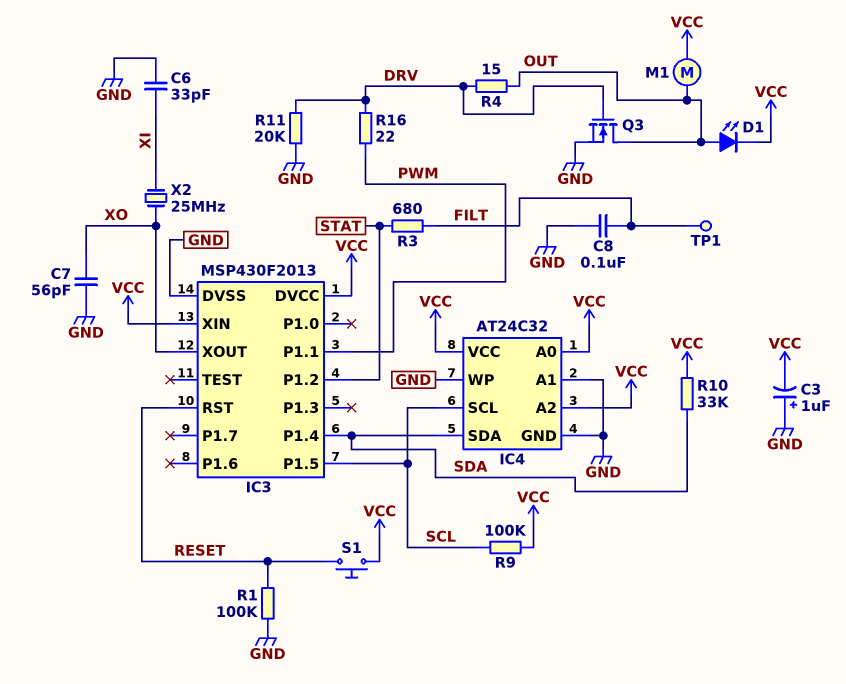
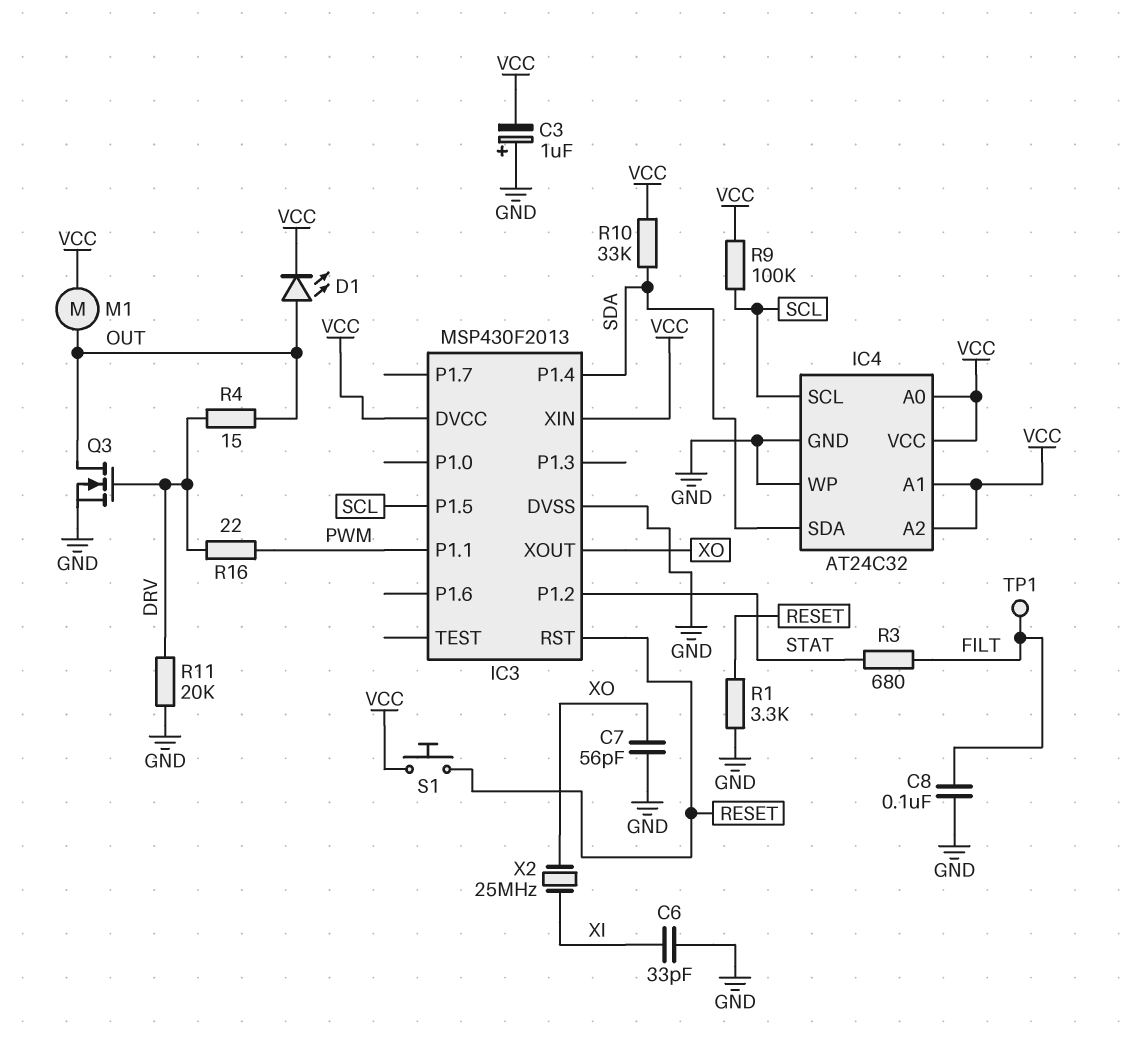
IC4 pin A1: GND -> VCC
R1: 100k (GND, RESET) -> 3.3k (GND, RESET)

